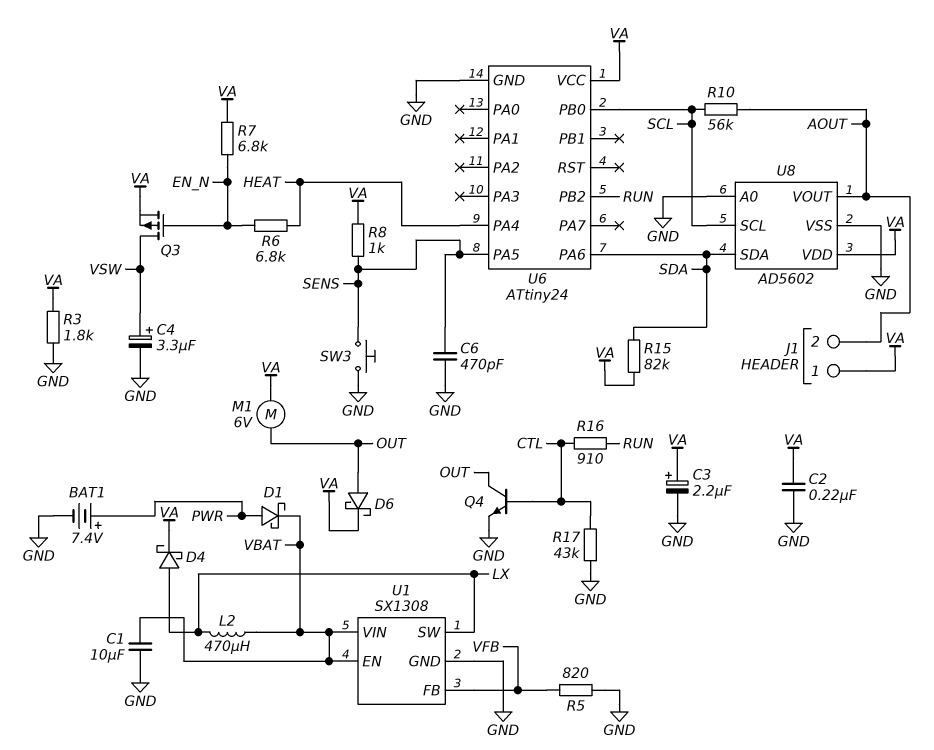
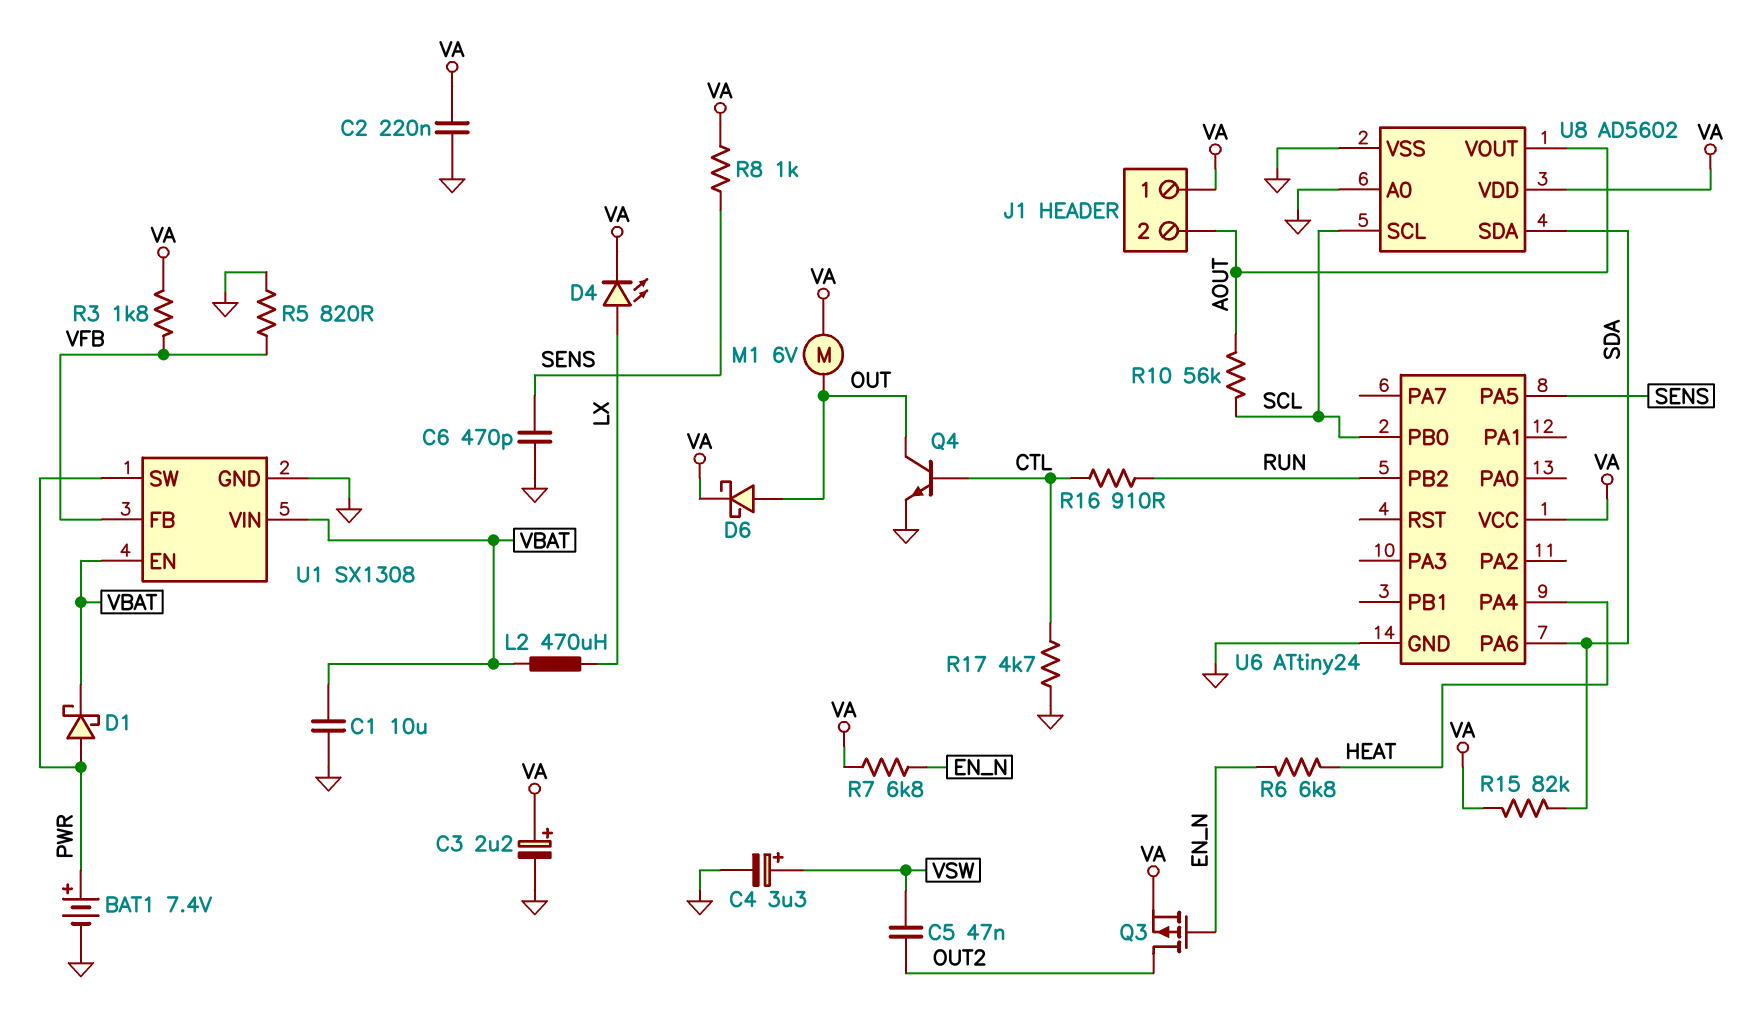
C5: none -> 47nF (OUT2, VSW)
D4: schottky (A LX, K VA) -> LED (A LX, K VA)
Q3: PMOS (G EN_N, D VSW, S VA) -> PMOS (G EN_N, D OUT2, S VA)
R3: 1.8k (GND, VA) -> 1.8k (VA, VFB)
R17: 43k (CTL, GND) -> 4.7k (CTL, GND)
SW3: button (GND, SENS) -> none
U1 pin SW: LX -> PWR

